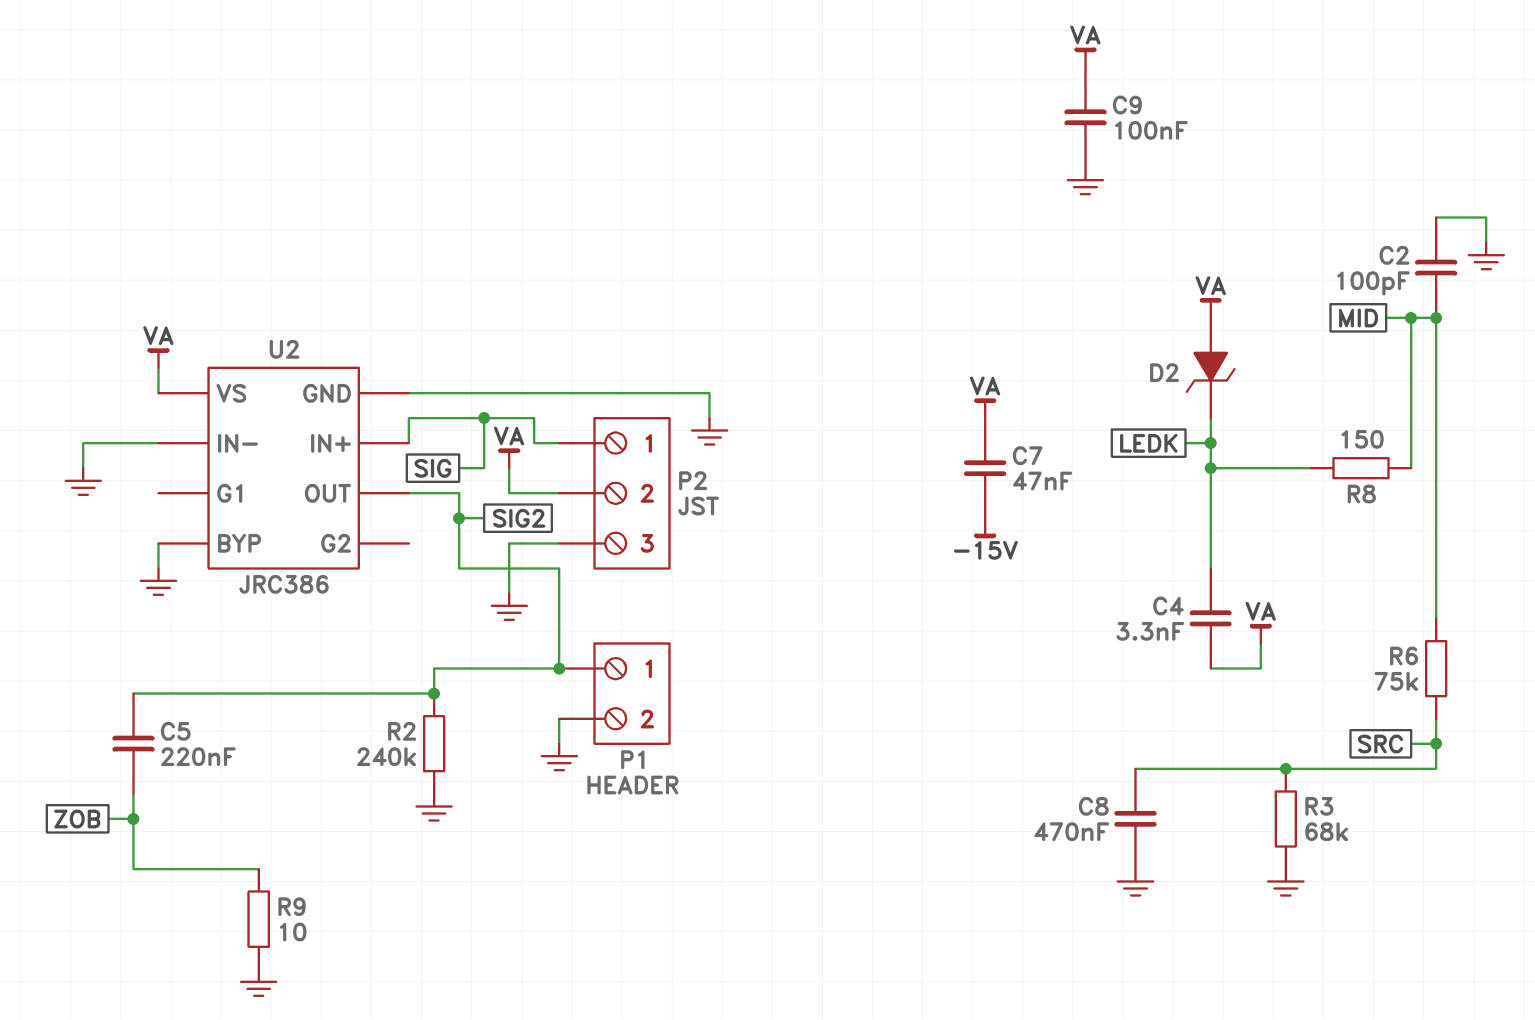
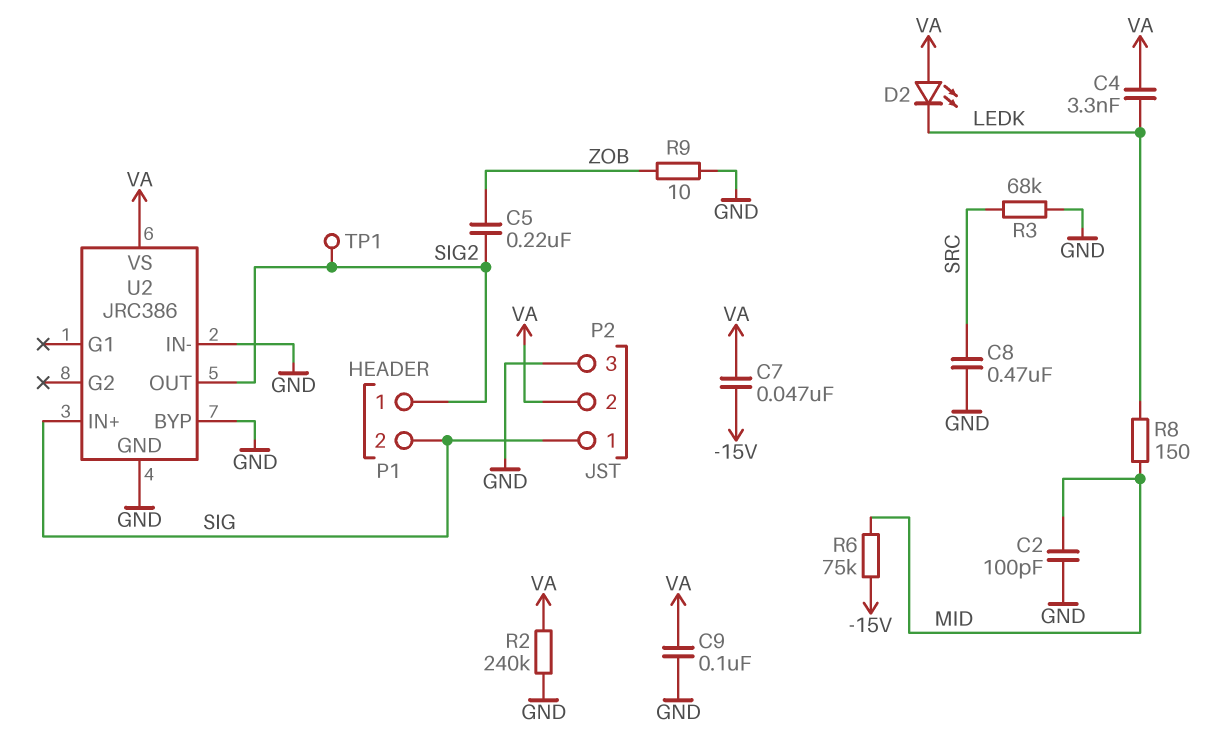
D2: zener (A VA, K LEDK) -> LED (A VA, K LEDK)
P1 pin 2: GND -> SIG
R2: 240k (GND, SIG2) -> 240k (GND, VA)
R6: 75k (MID, SRC) -> 75k (-15V, MID)
TP1: none -> test point (SIG2)

